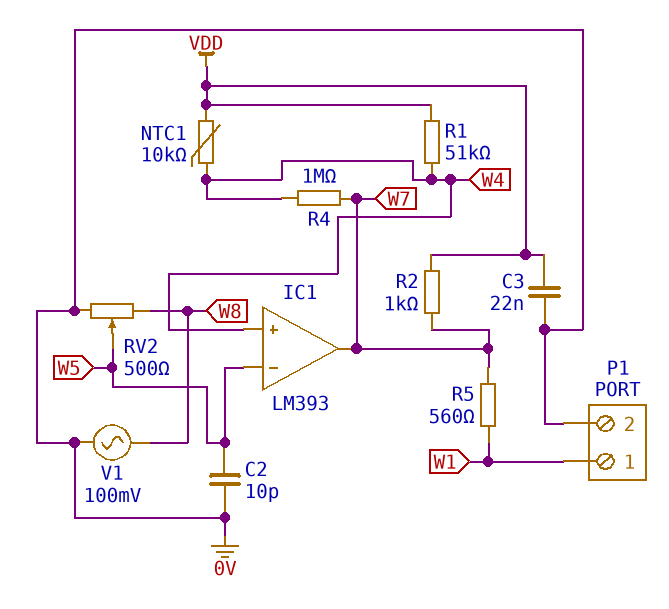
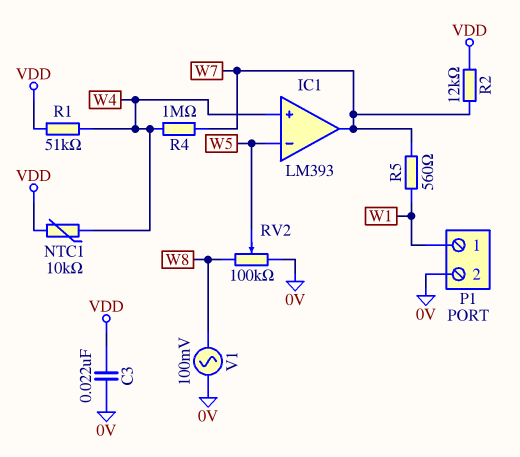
C2: 10pF (0V, W5) -> none
R2: 1k (VDD, W7) -> 12k (VDD, W7)
RV2: 500 (0V, W8, wiper W5) -> 100k (0V, W8, wiper W5)

